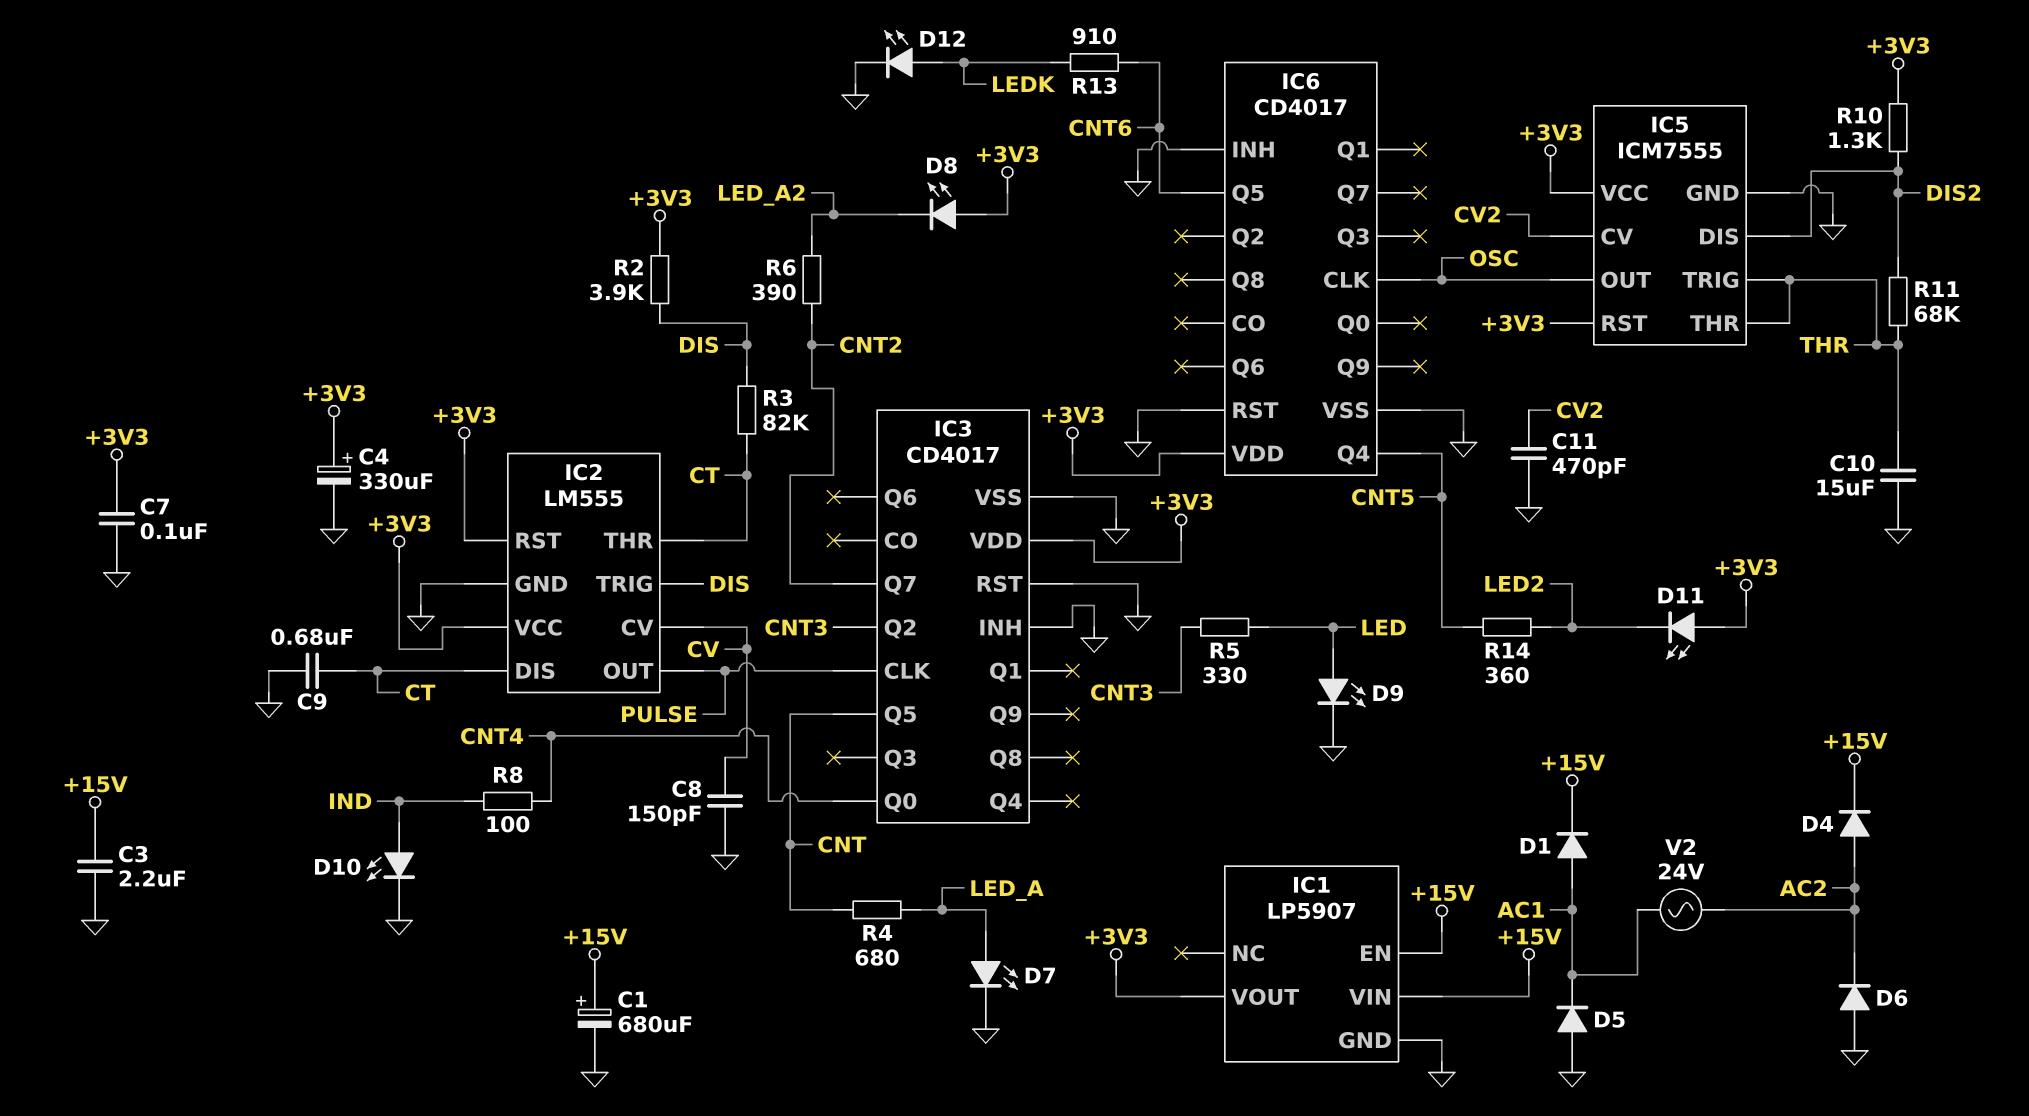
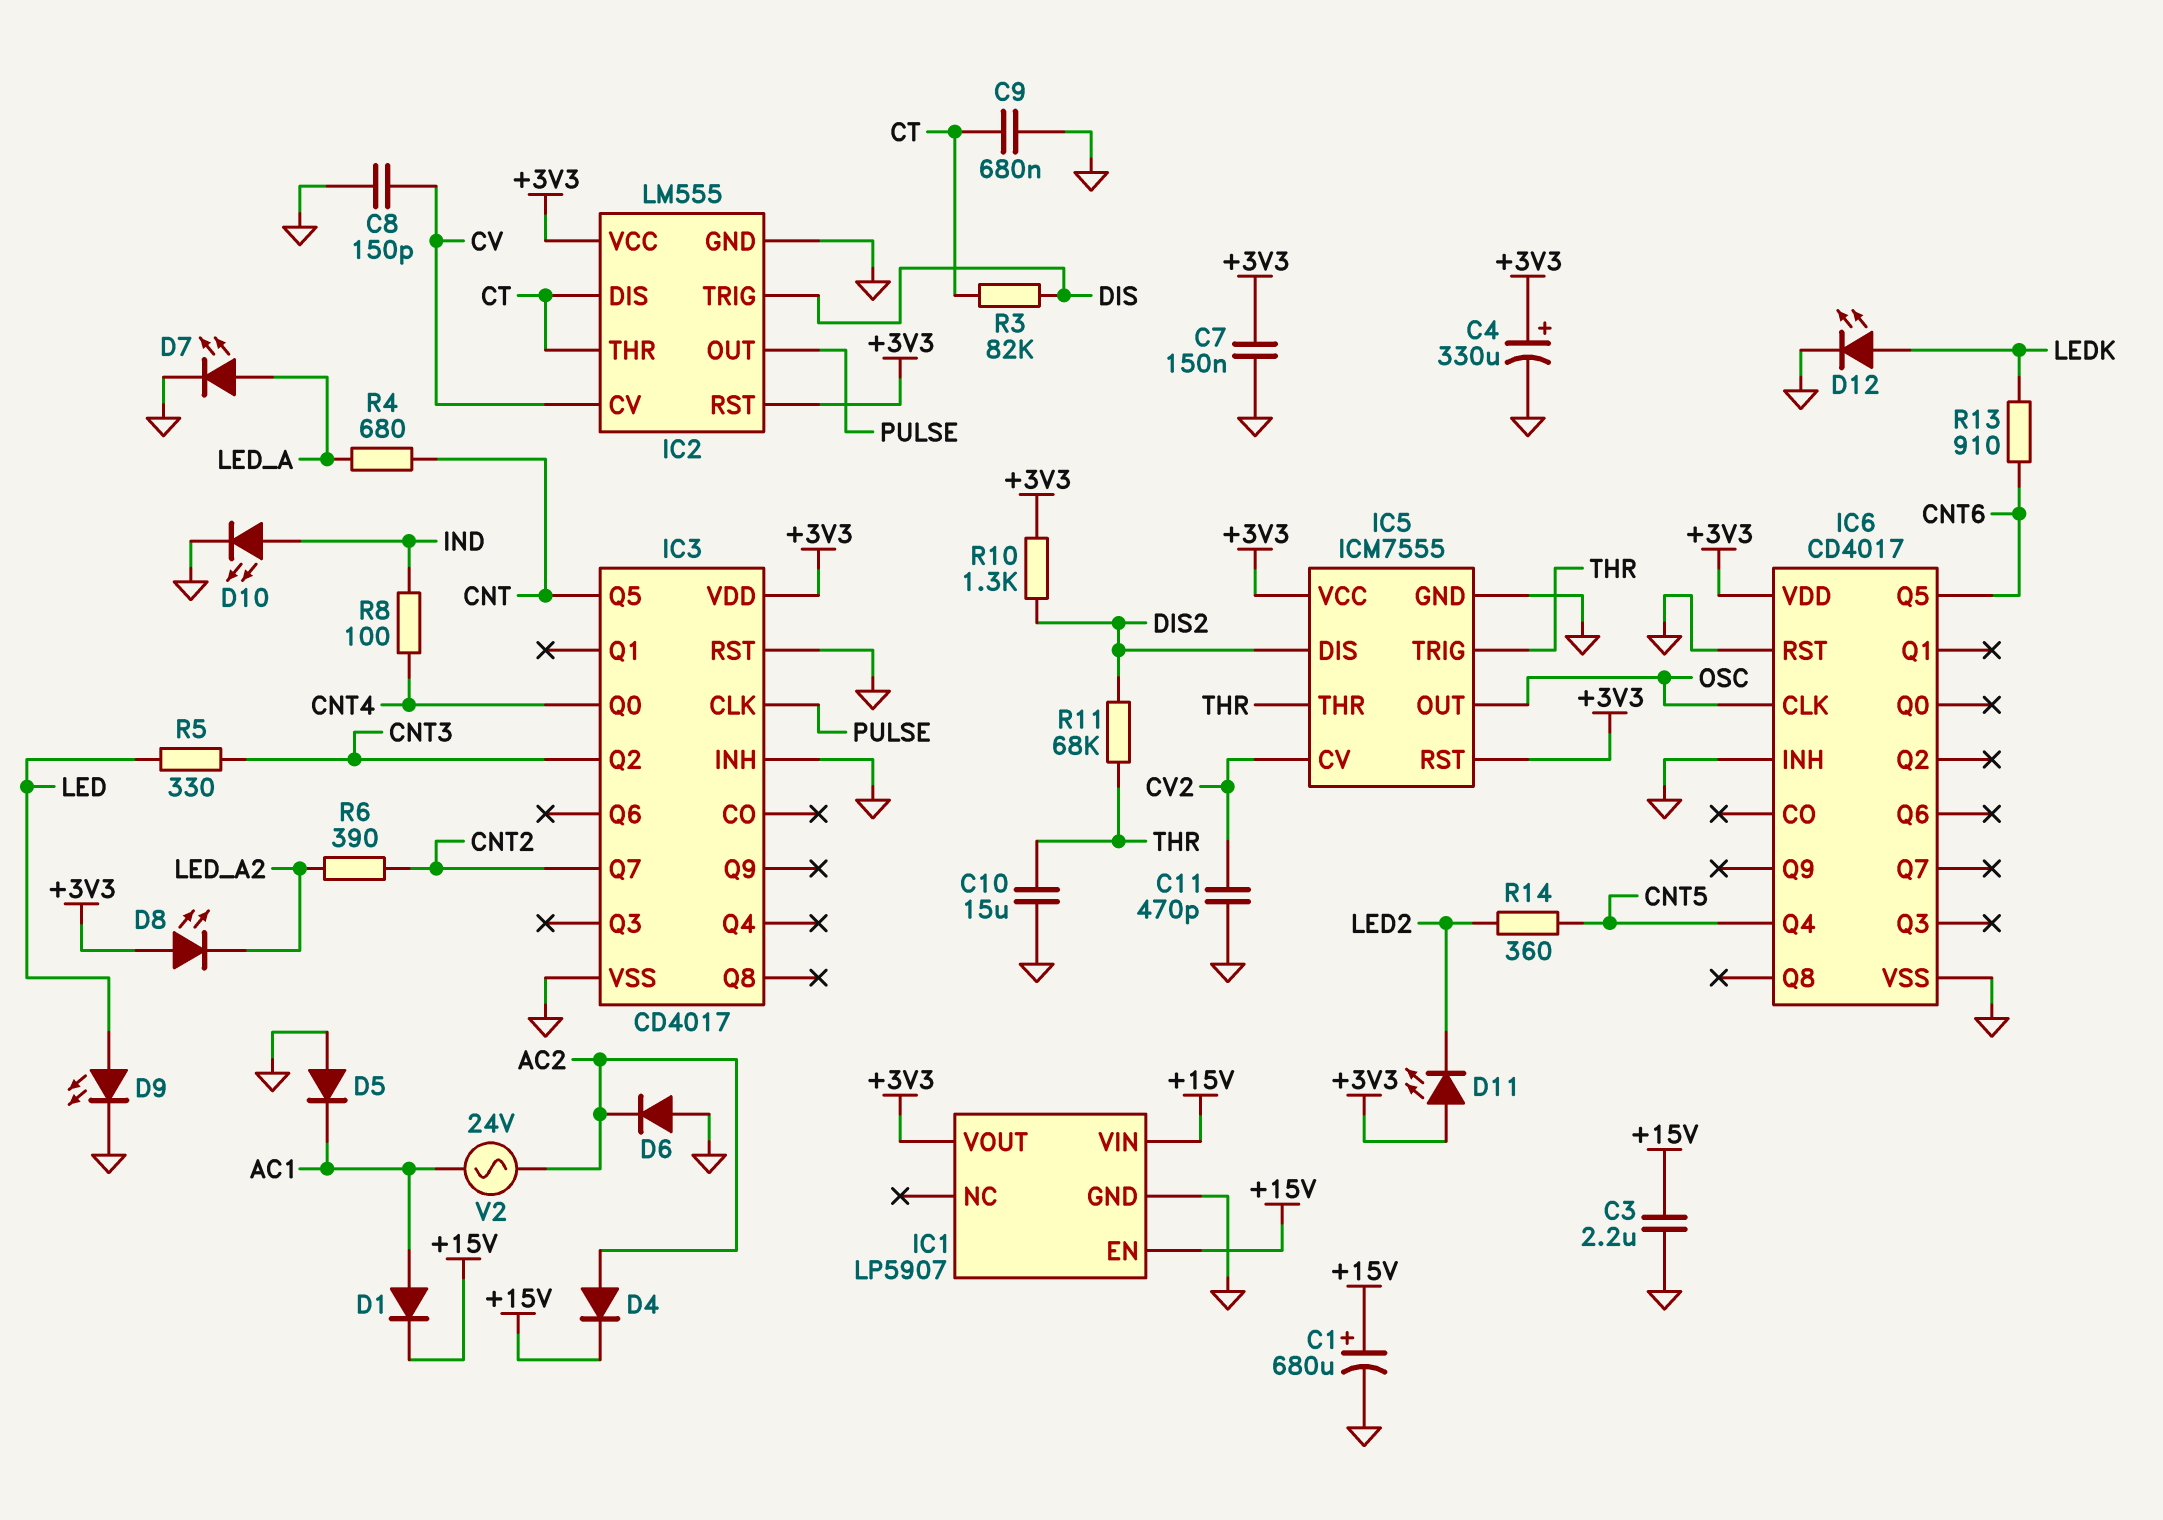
C7: 100nF (+3V3, GND) -> 150nF (+3V3, GND)
R2: 3.9k (+3V3, DIS) -> none

